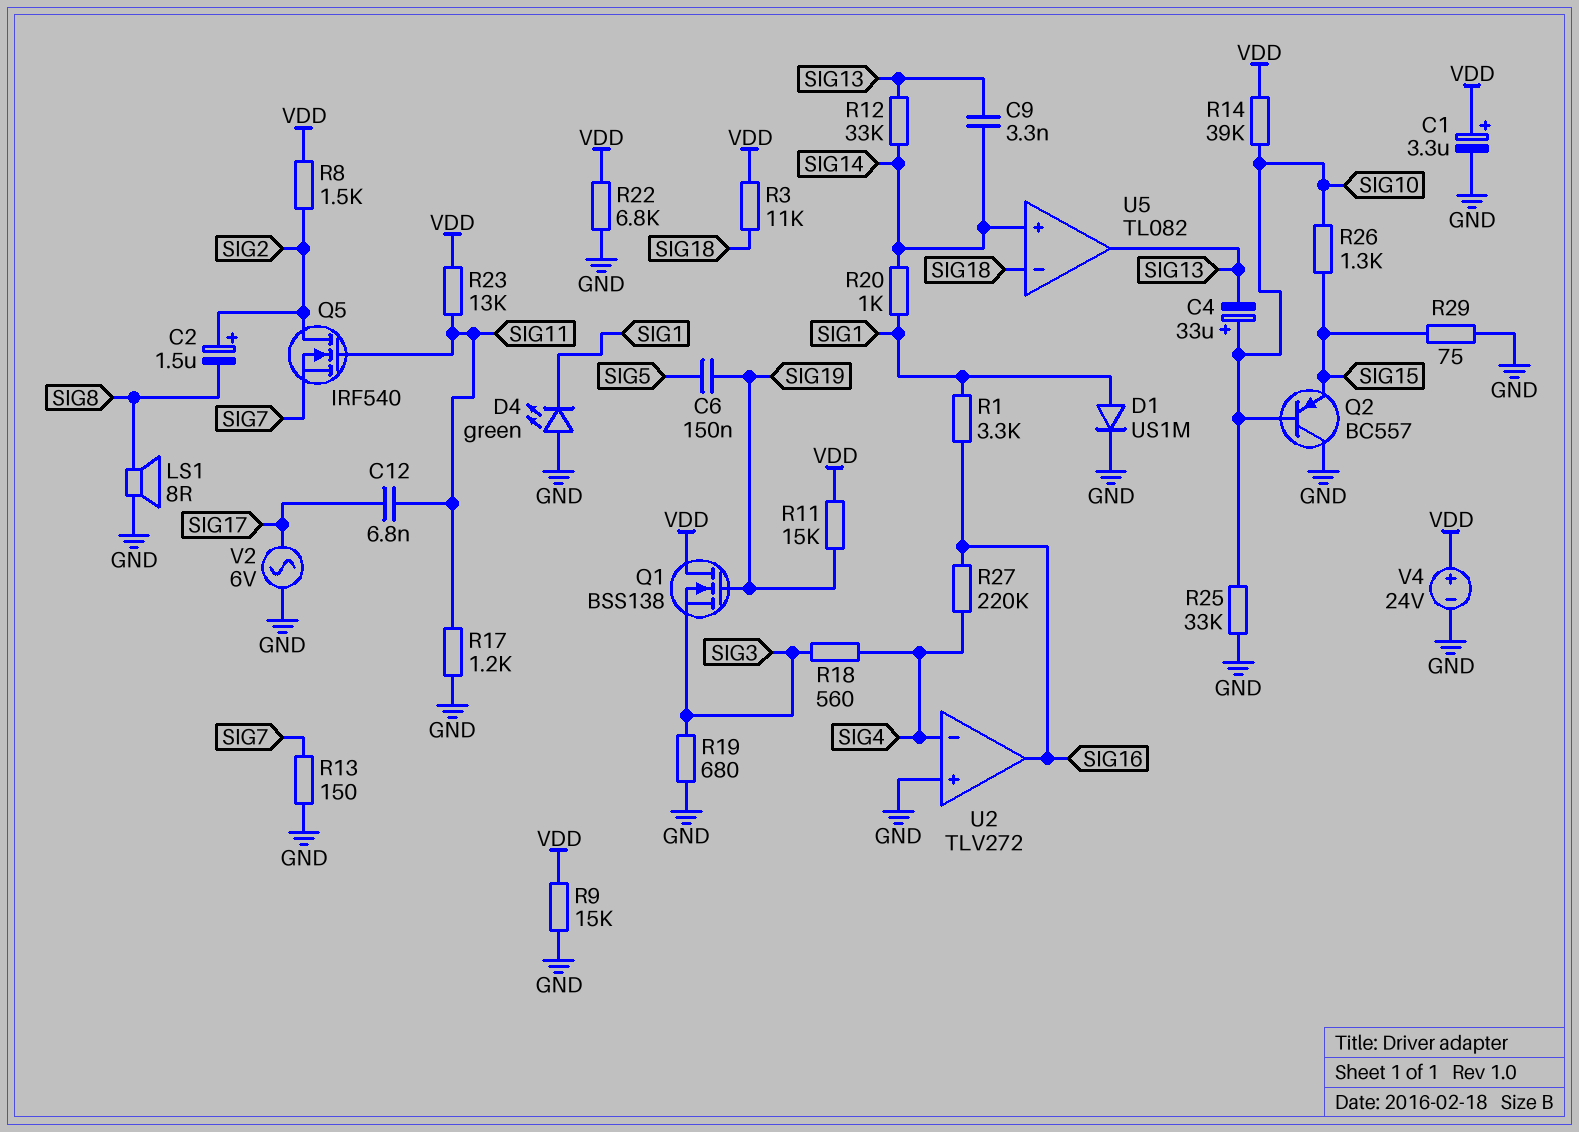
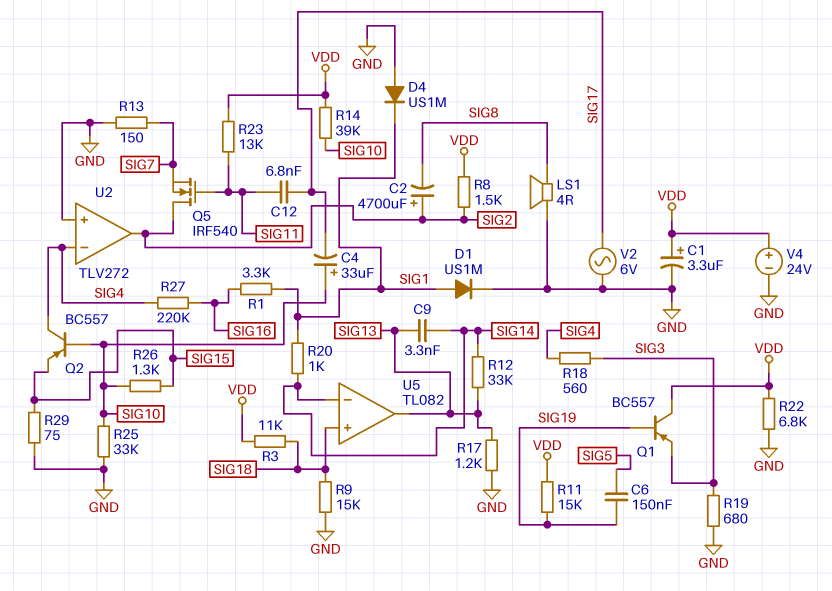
C2: 1.5uF (plus SIG2, minus SIG8) -> 4700uF (plus SIG2, minus SIG8)
C4: 33uF (plus SIG10, minus SIG13) -> 33uF (plus SIG10, minus SIG17)
D4: LED green (A GND, K SIG1) -> diode US1M (A GND, K SIG1)
LS1: speaker 8R (GND, SIG8) -> speaker 4R (GND, SIG8)
Q1: NMOS BSS138 (G SIG19, D VDD, S SIG3) -> PNP BC557 (B SIG19, C VDD, E SIG3)
Q2: PNP BC557 (B SIG10, C GND, E SIG15) -> PNP BC557 (B SIG10, C SIG4, E SIG15)
R9: 15k (GND, VDD) -> 15k (GND, SIG18)
R17: 1.2k (GND, SIG11) -> 1.2k (GND, SIG13)
U2 pin out: SIG16 -> SIG2
U5 pin in+: SIG14 -> SIG18
U5 pin in-: SIG18 -> SIG14

